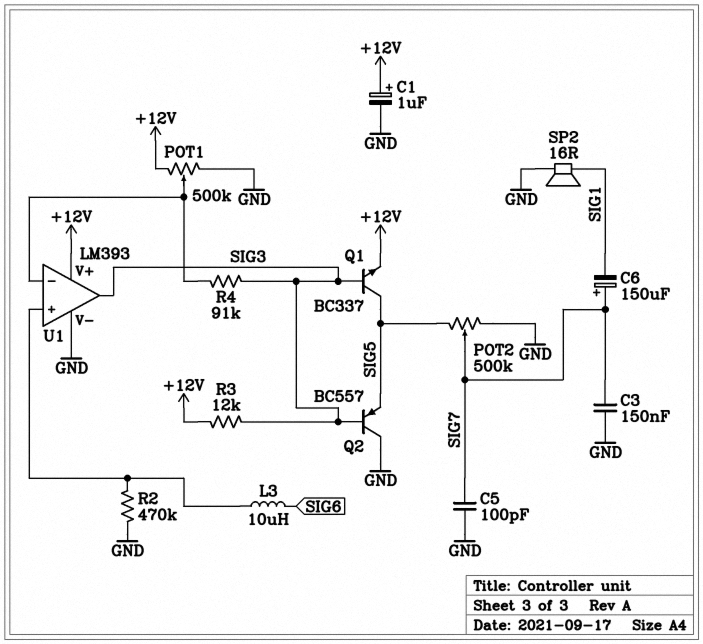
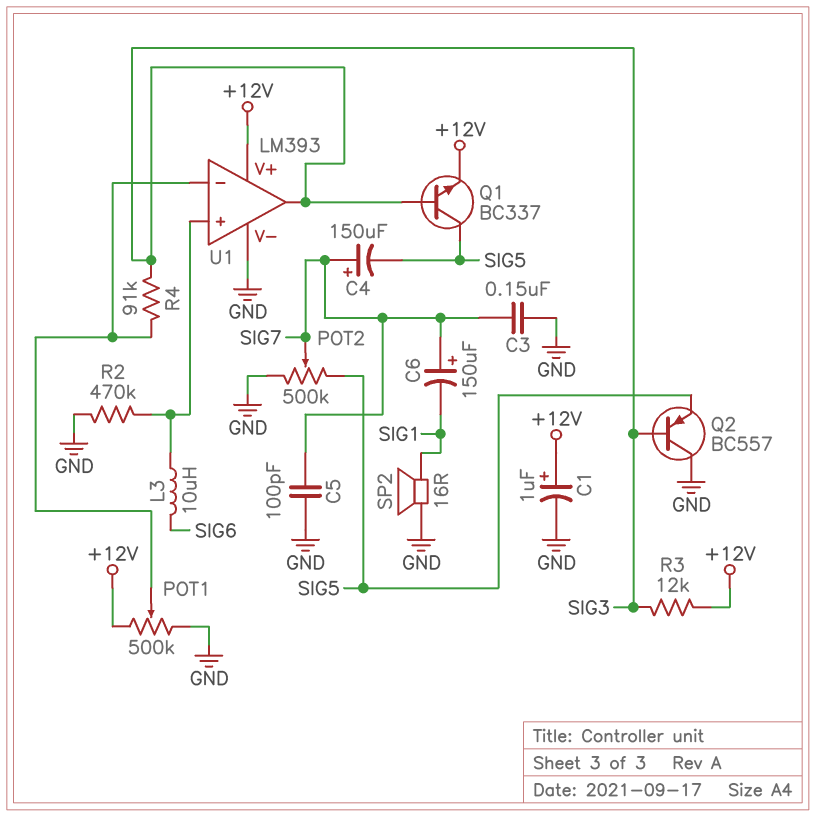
C4: none -> 150uF (plus SIG7, minus SIG5)

